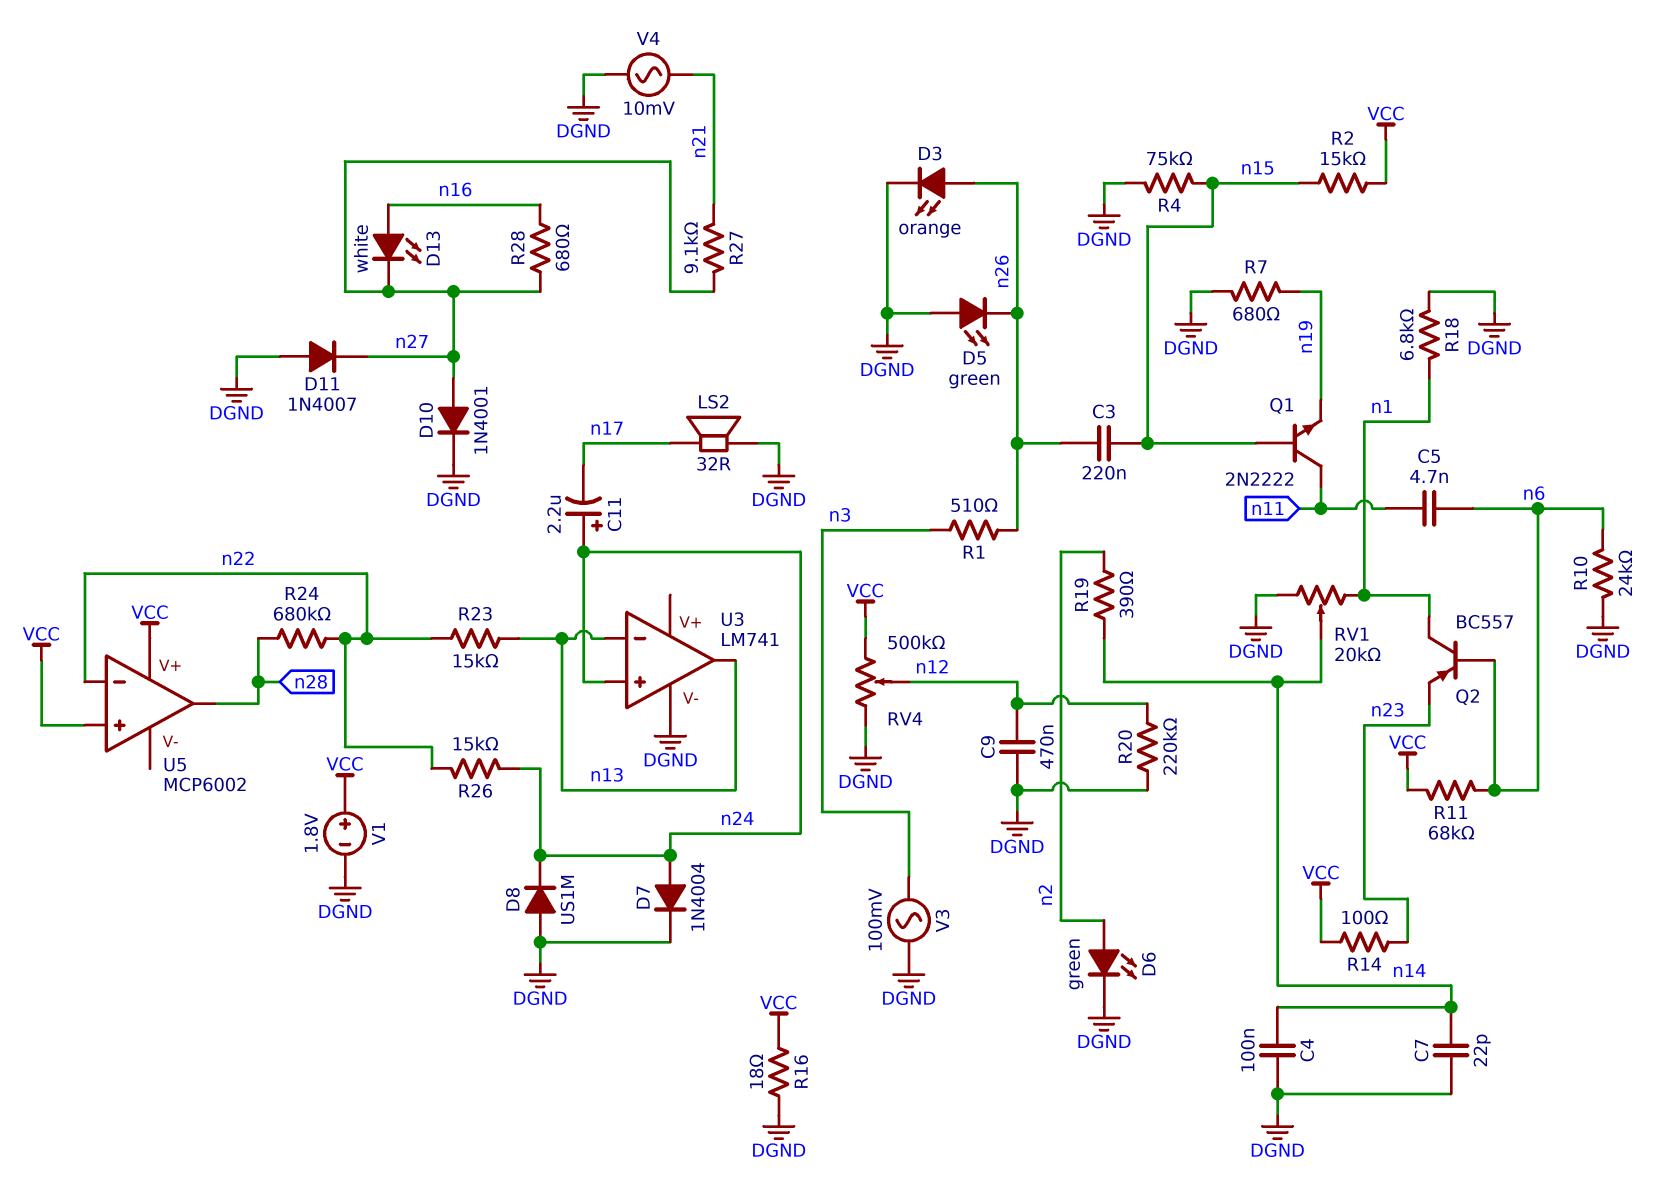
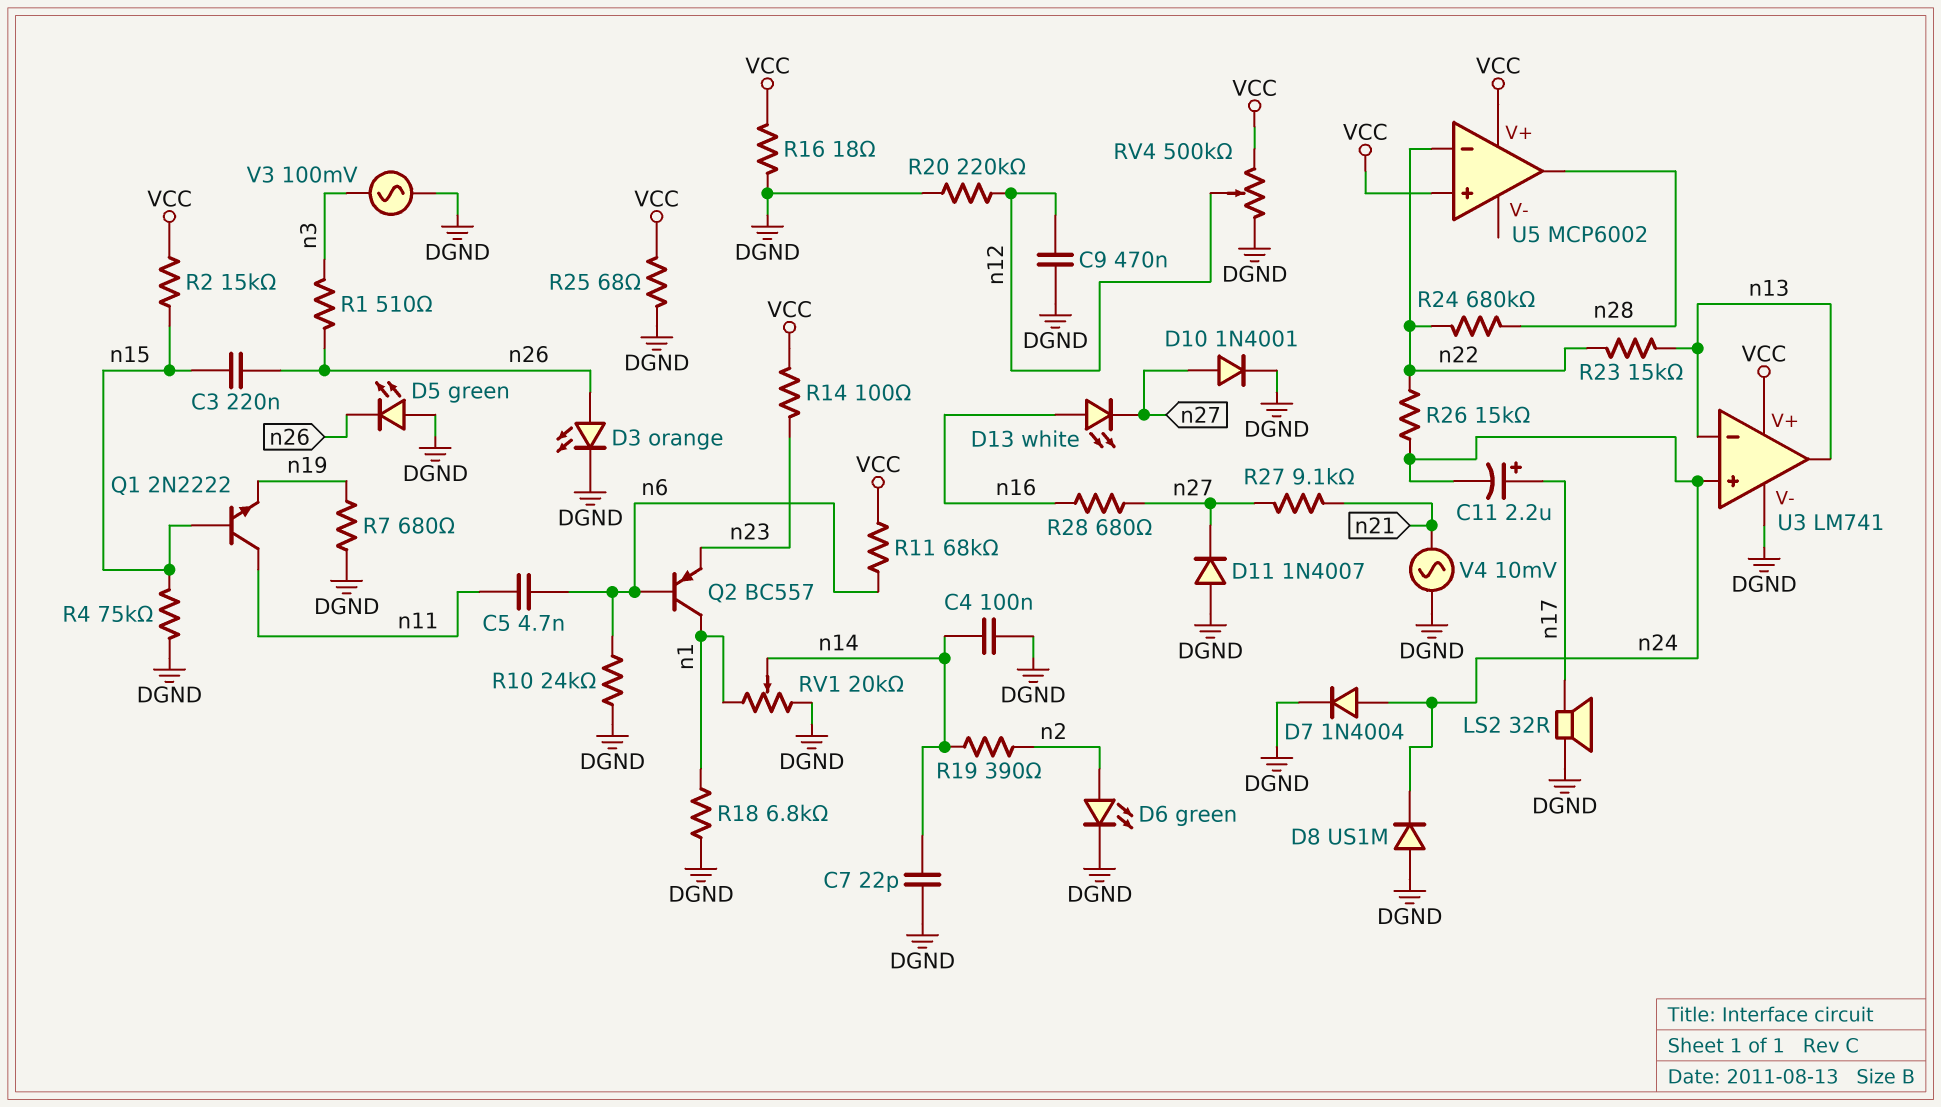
C11: 2.2uF (plus n24, minus n17) -> 2.2uF (plus n17, minus n24)
R25: none -> 68 (DGND, VCC)
U3 pin V+: none -> VCC
V1: 1.8V (plus VCC, minus DGND) -> none

